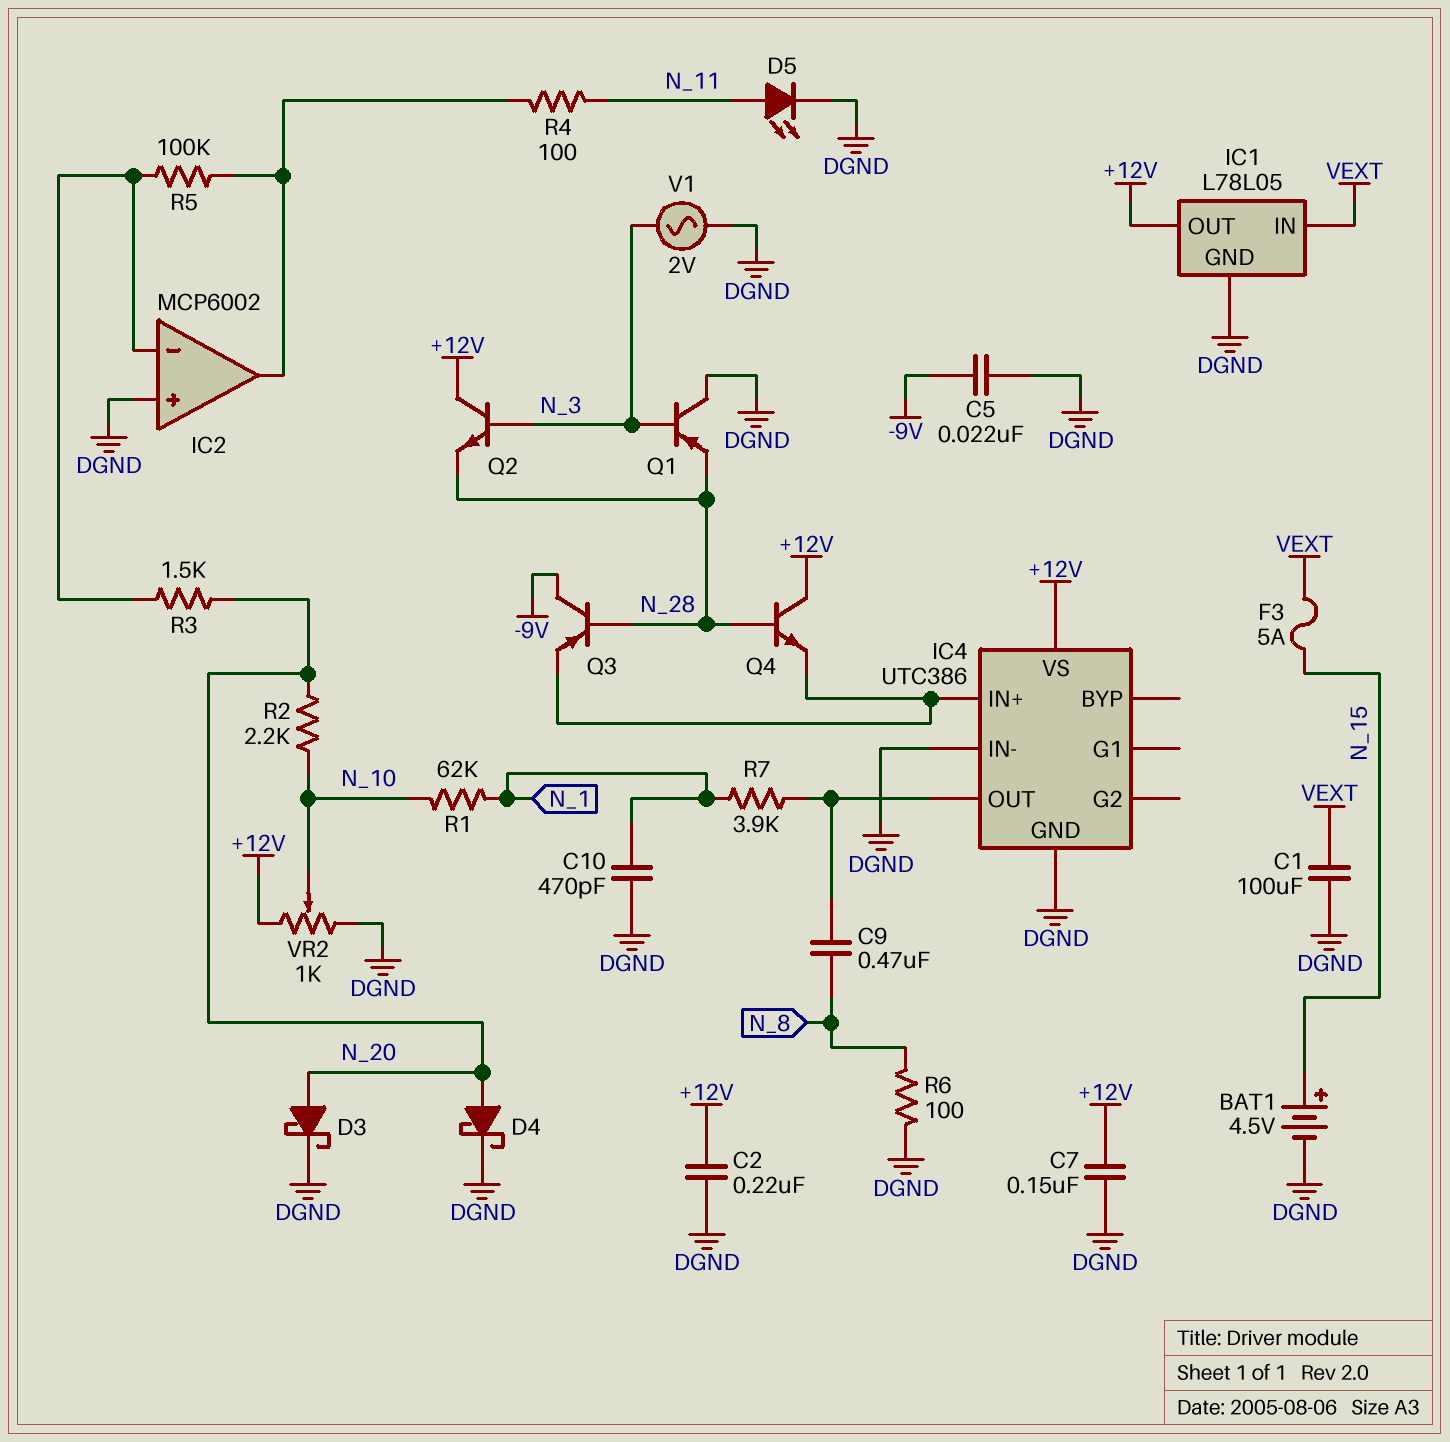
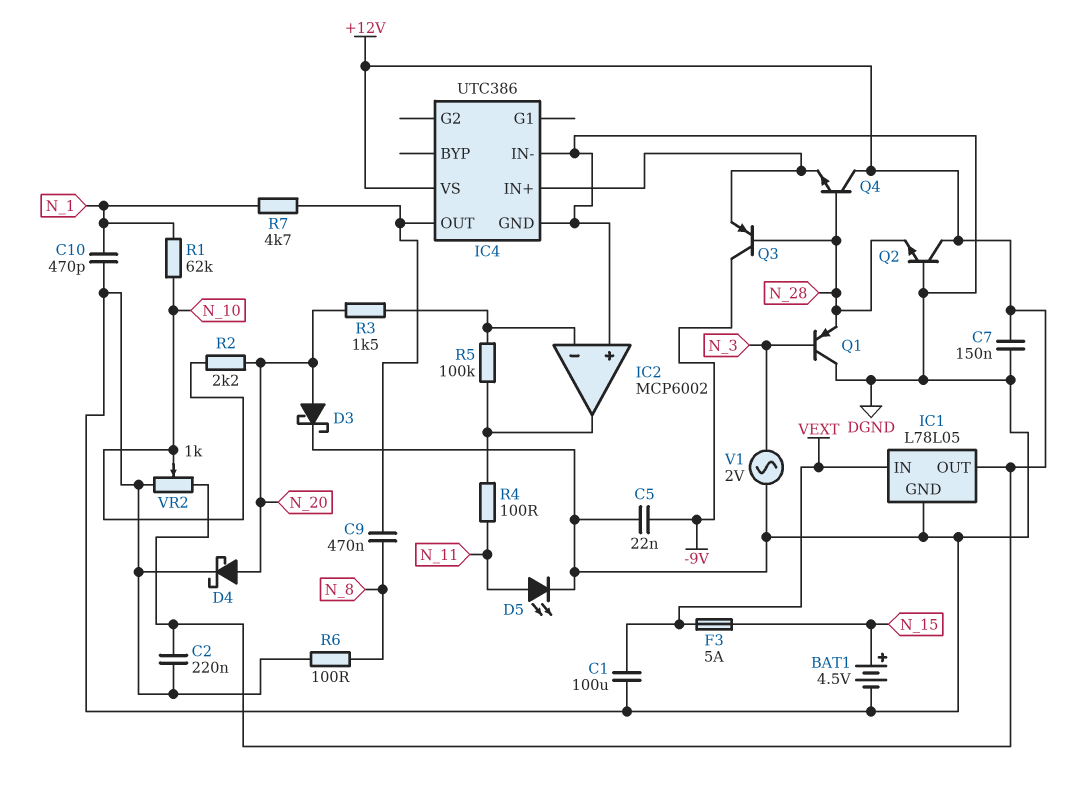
Q2: NPN (B N_3, C +12V, E N_28) -> NPN (B DGND, C +12V, E N_28)
R7: 3.9k (IC4/OUT, N_1) -> 4.7k (IC4/OUT, N_1)

